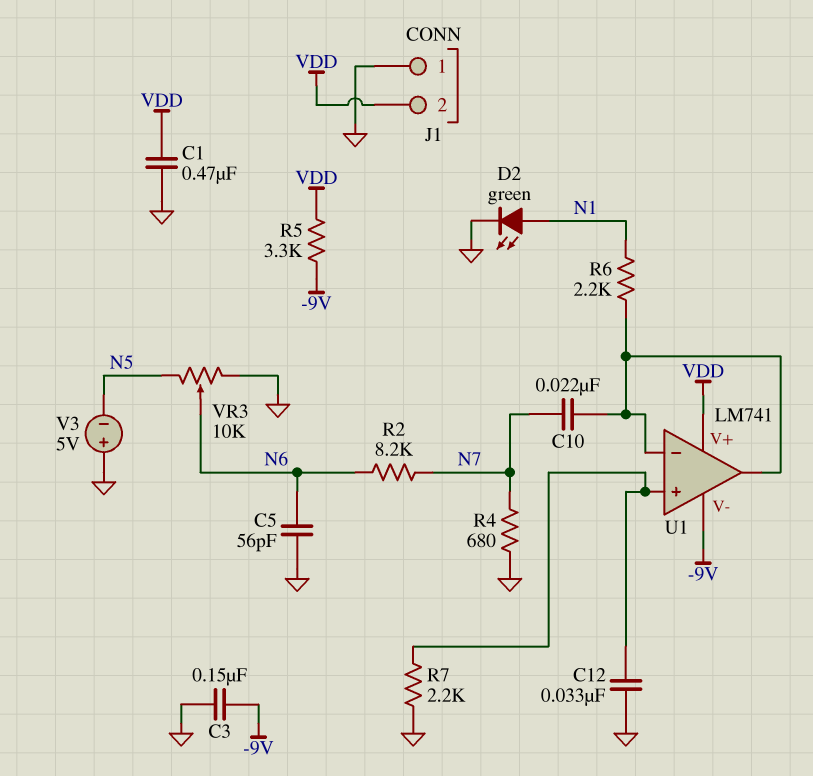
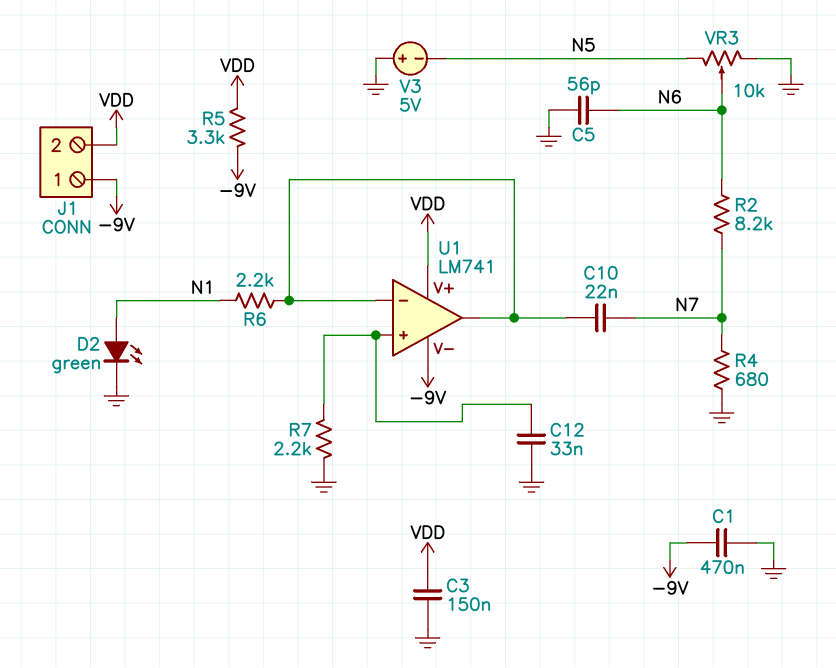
C1: 470nF (GND, VDD) -> 470nF (-9V, GND)
C3: 150nF (-9V, GND) -> 150nF (GND, VDD)
J1 pin 1: GND -> -9V

